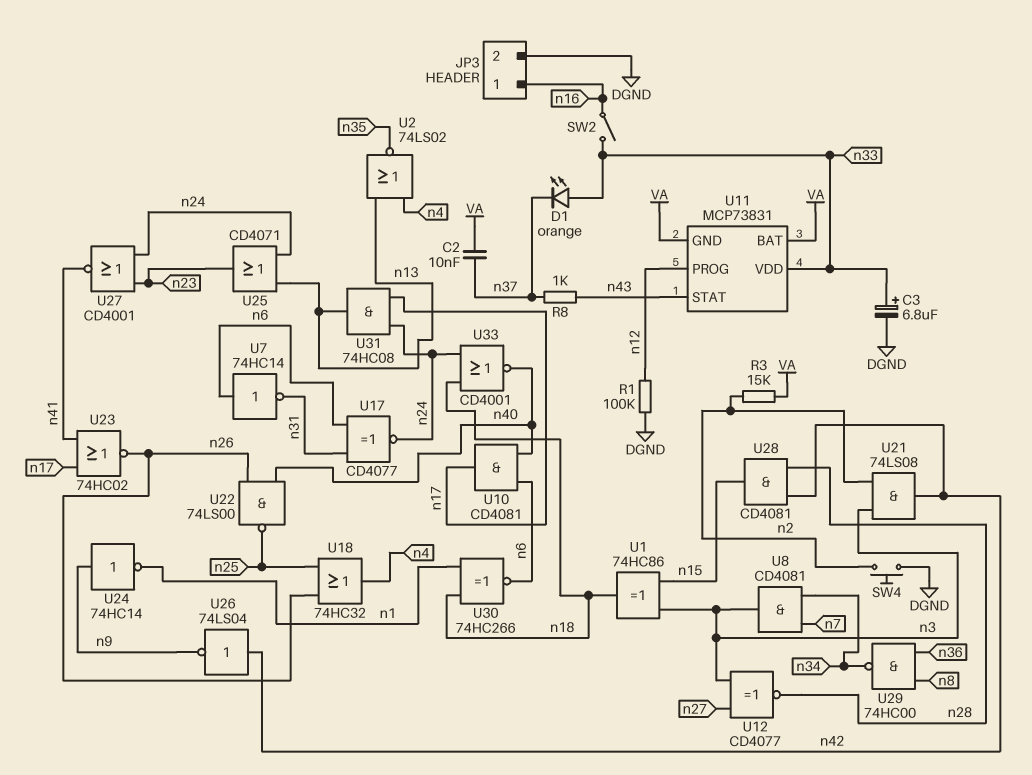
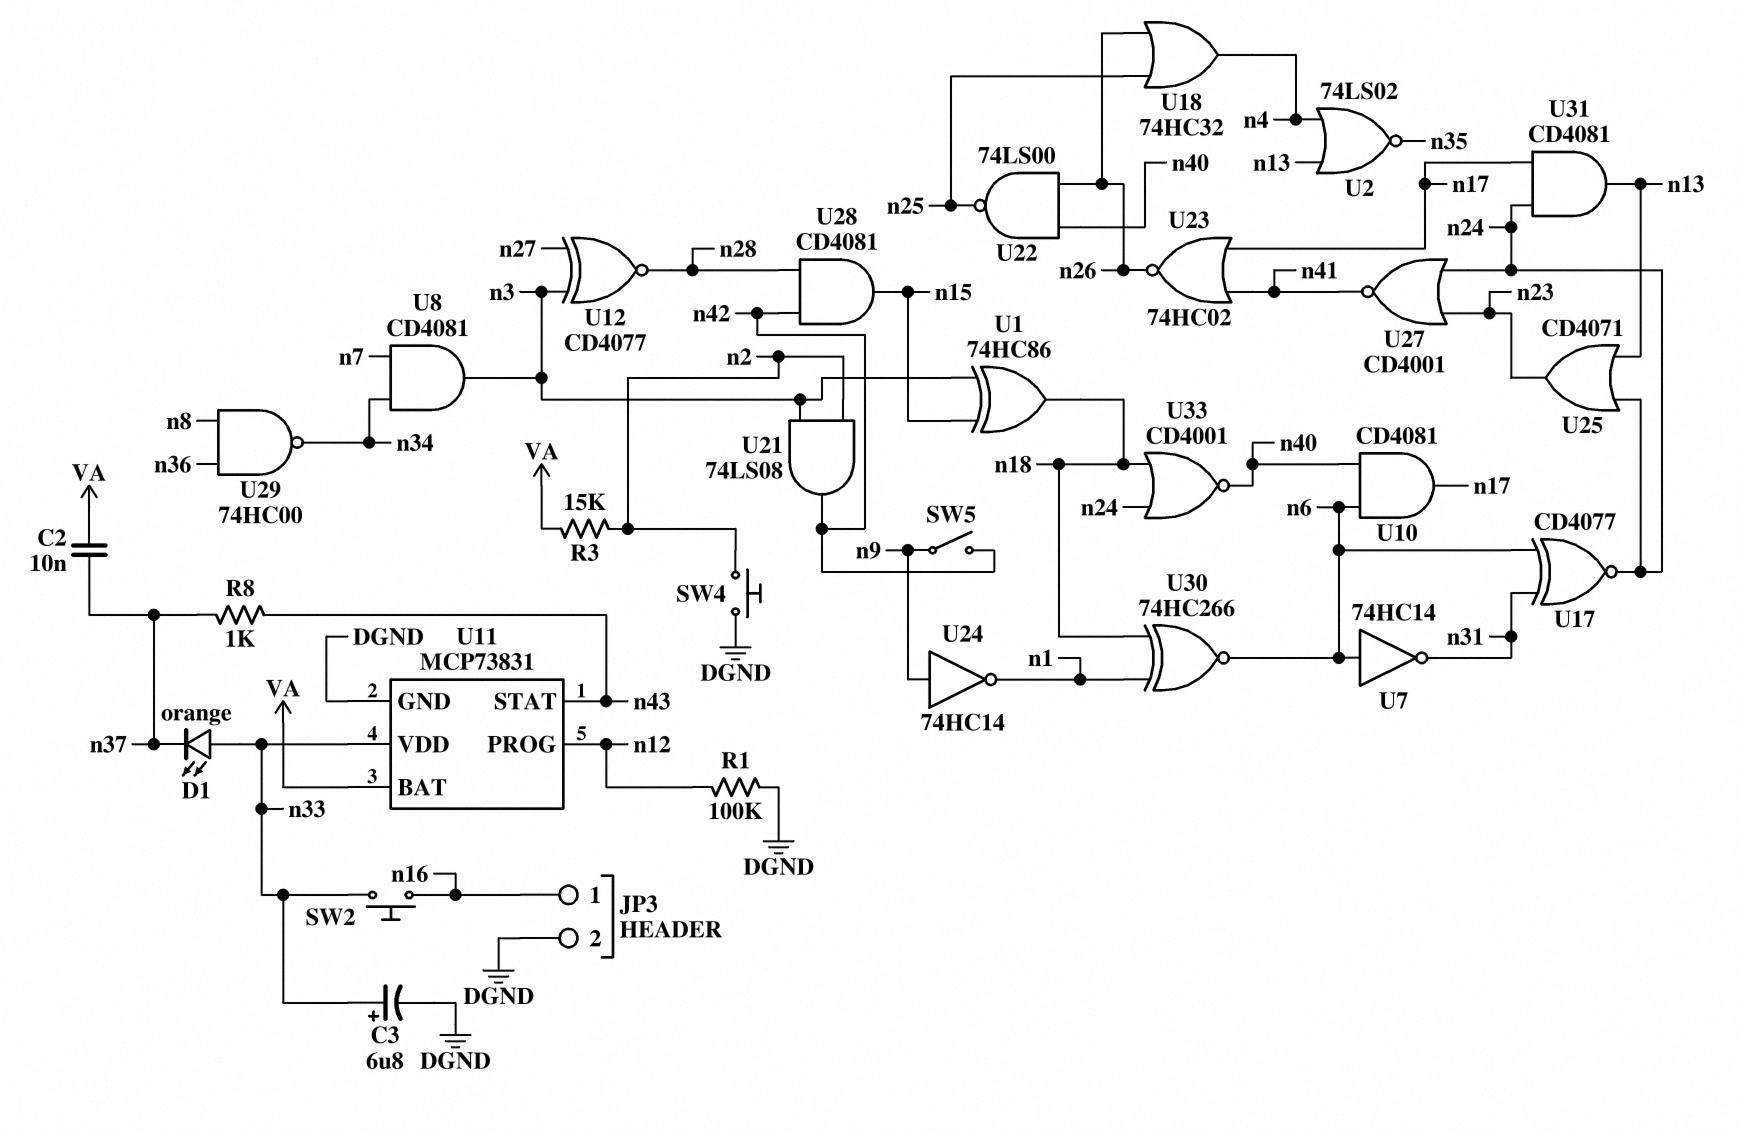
SW2: switch (n16, n33) -> button (n16, n33)
SW5: none -> switch (n9, n42)
U11 pin GND: VA -> DGND
U26: NOT 74LS04 (in n42, out n9) -> none
U31: AND 74HC08 (in n17, in n24, out n13) -> AND CD4081 (in n17, in n24, out n13)

